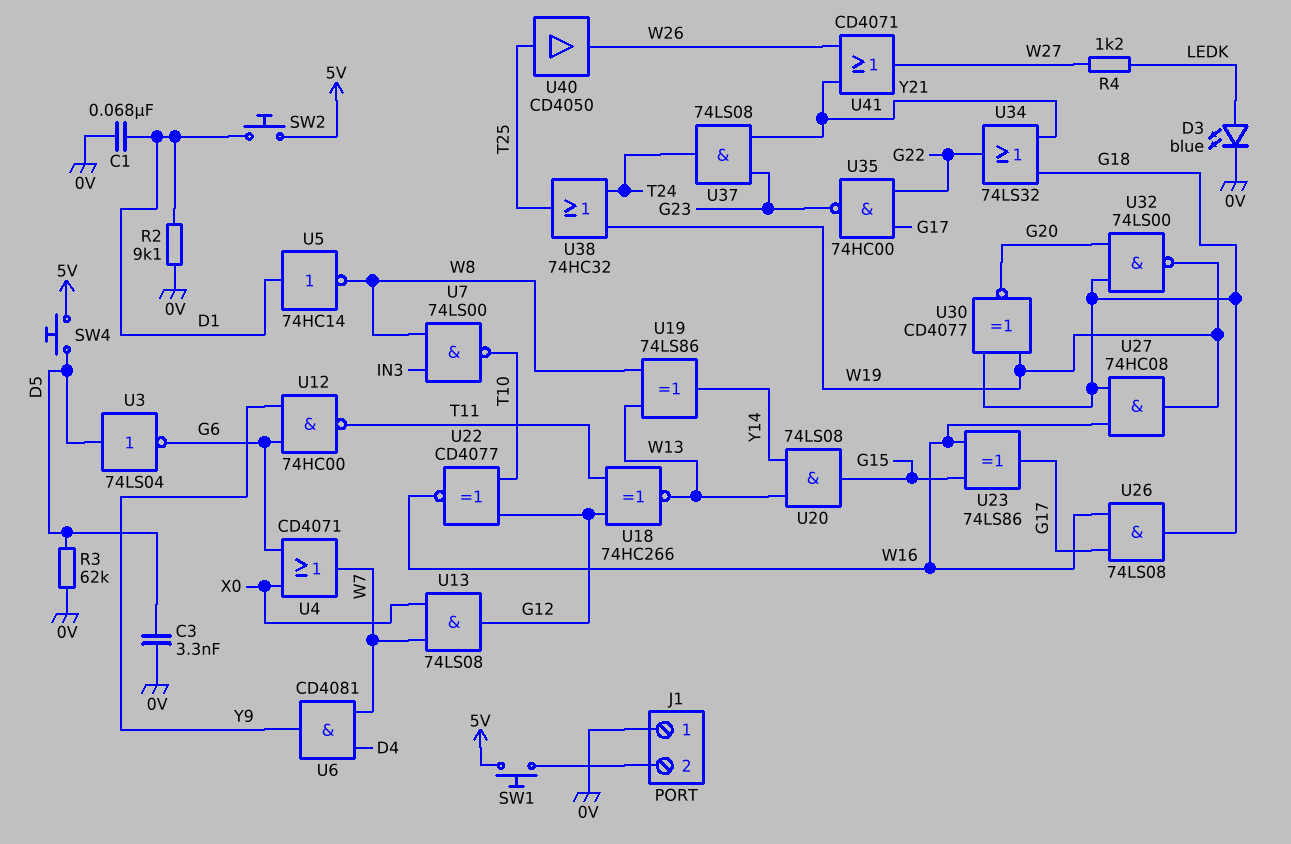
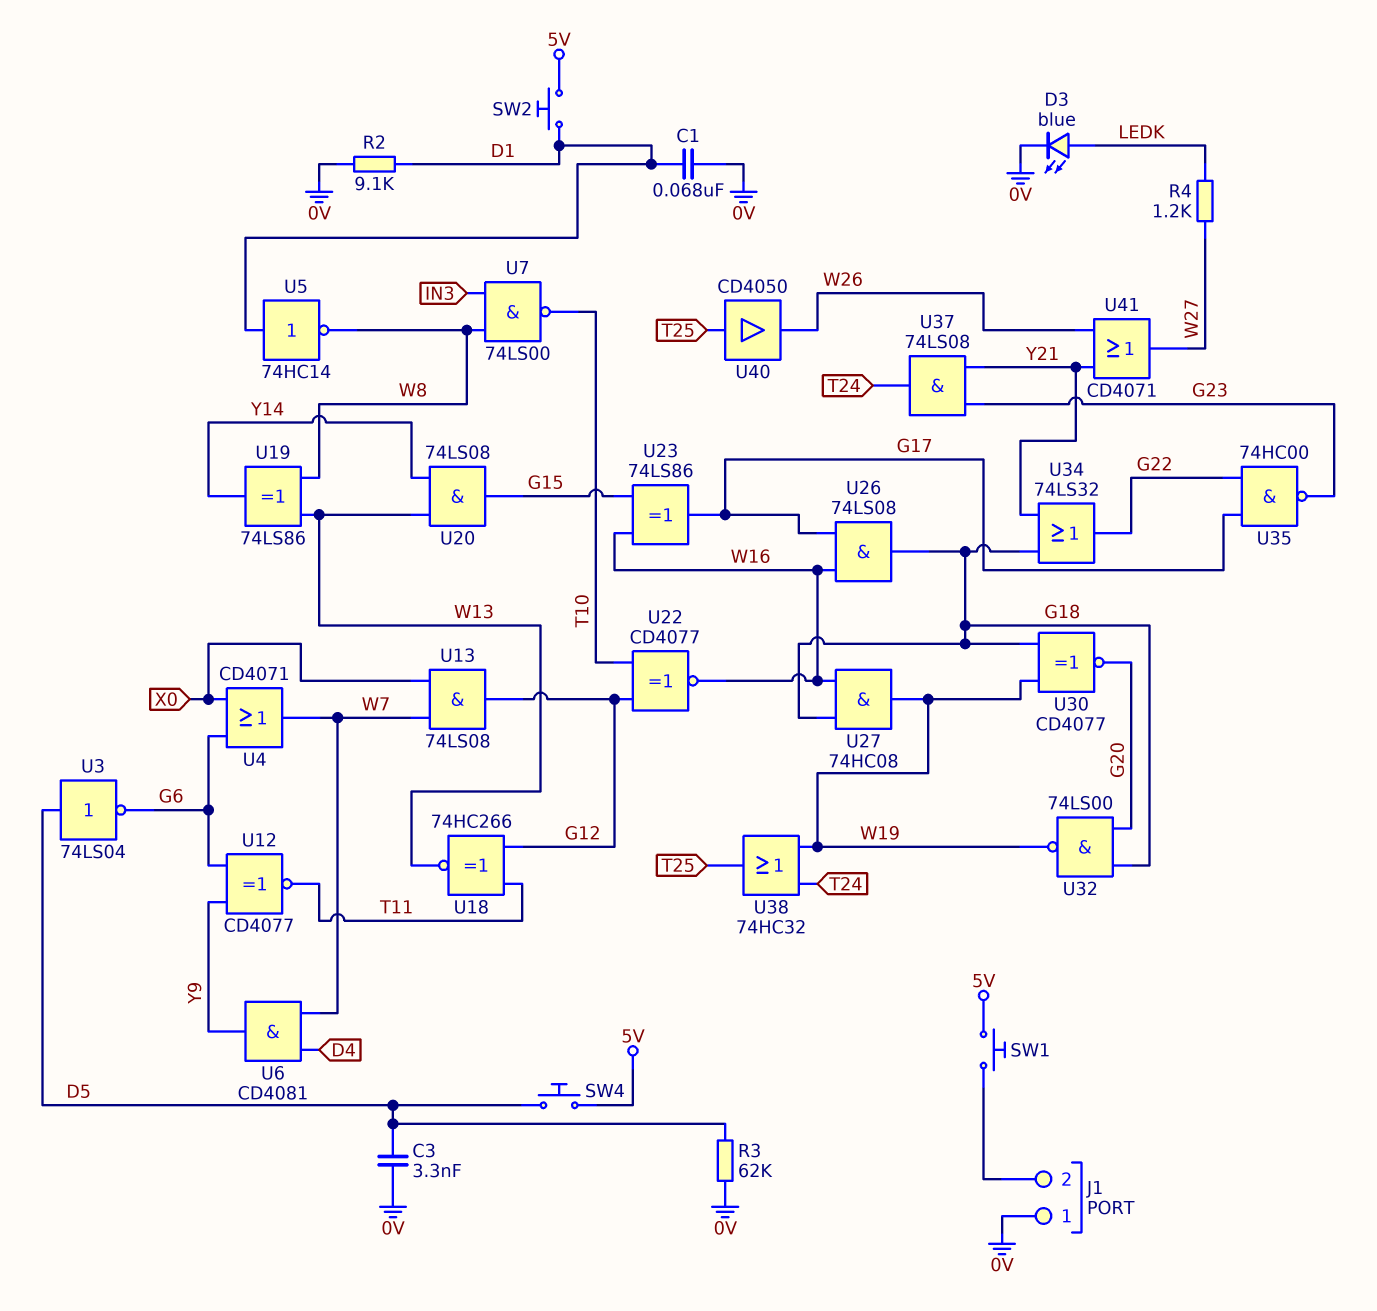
U12: NAND 74HC00 (in G6, in Y9, out T11) -> XNOR CD4077 (in G6, in Y9, out T11)

